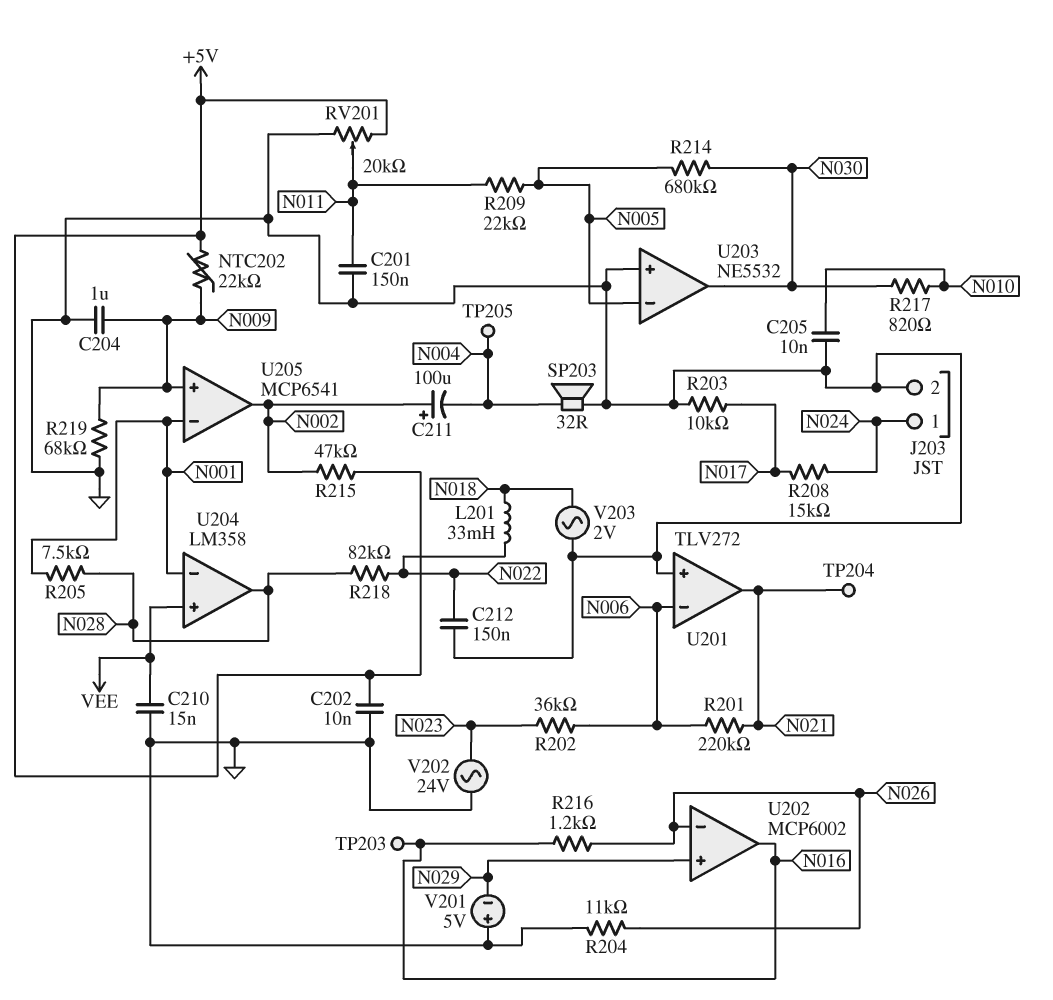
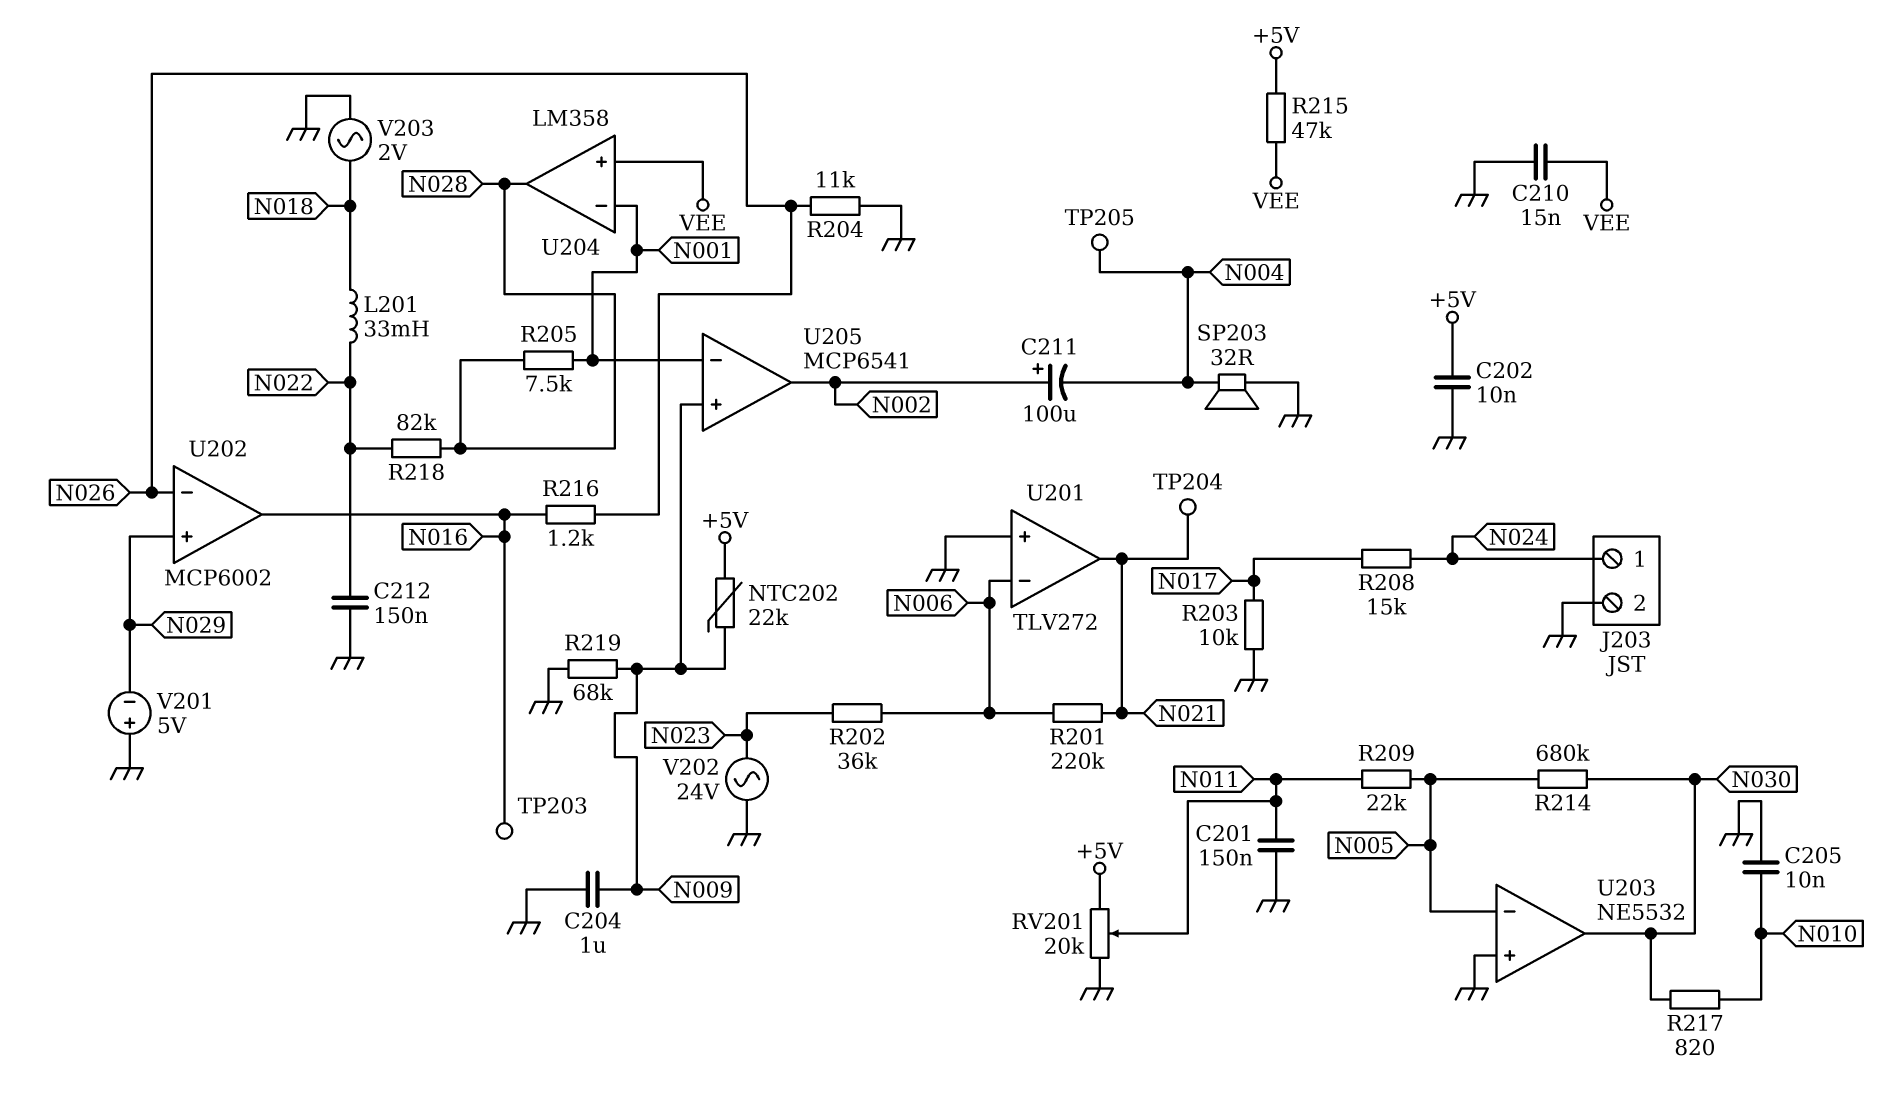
R215: 47k (+5V, N002) -> 47k (+5V, VEE)

